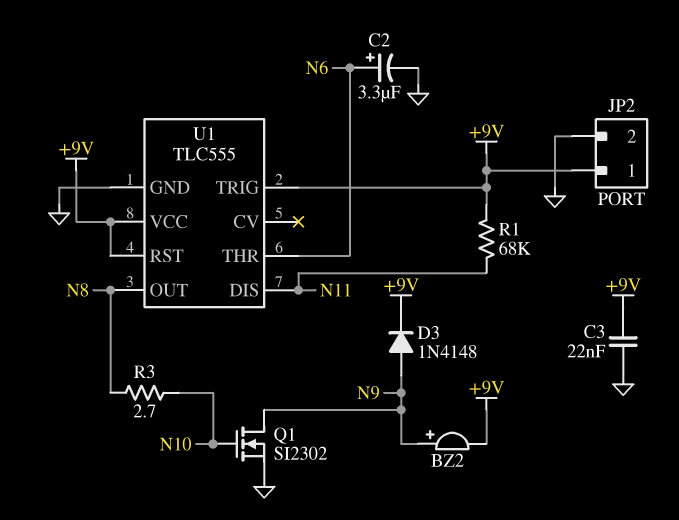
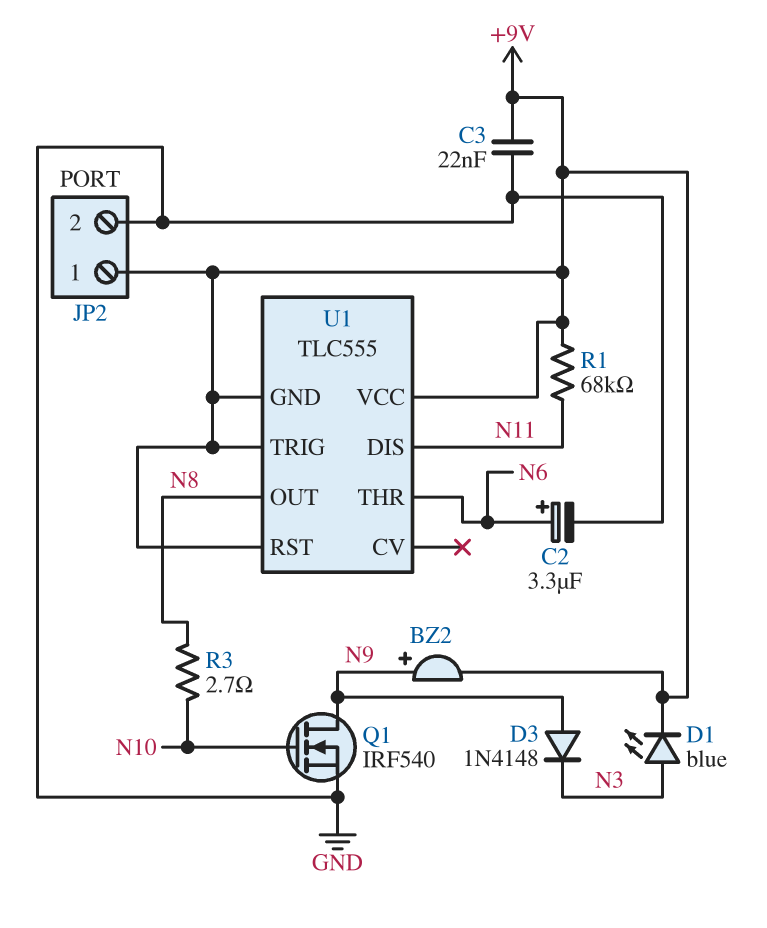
D1: none -> LED blue (A N3, K +9V)
D3: diode 1N4148 (A N9, K +9V) -> diode 1N4148 (A N9, K N3)
Q1: NMOS SI2302 (G N10, D N9, S GND) -> NMOS IRF540 (G N10, D N9, S GND)
U1 pin GND: GND -> +9V

